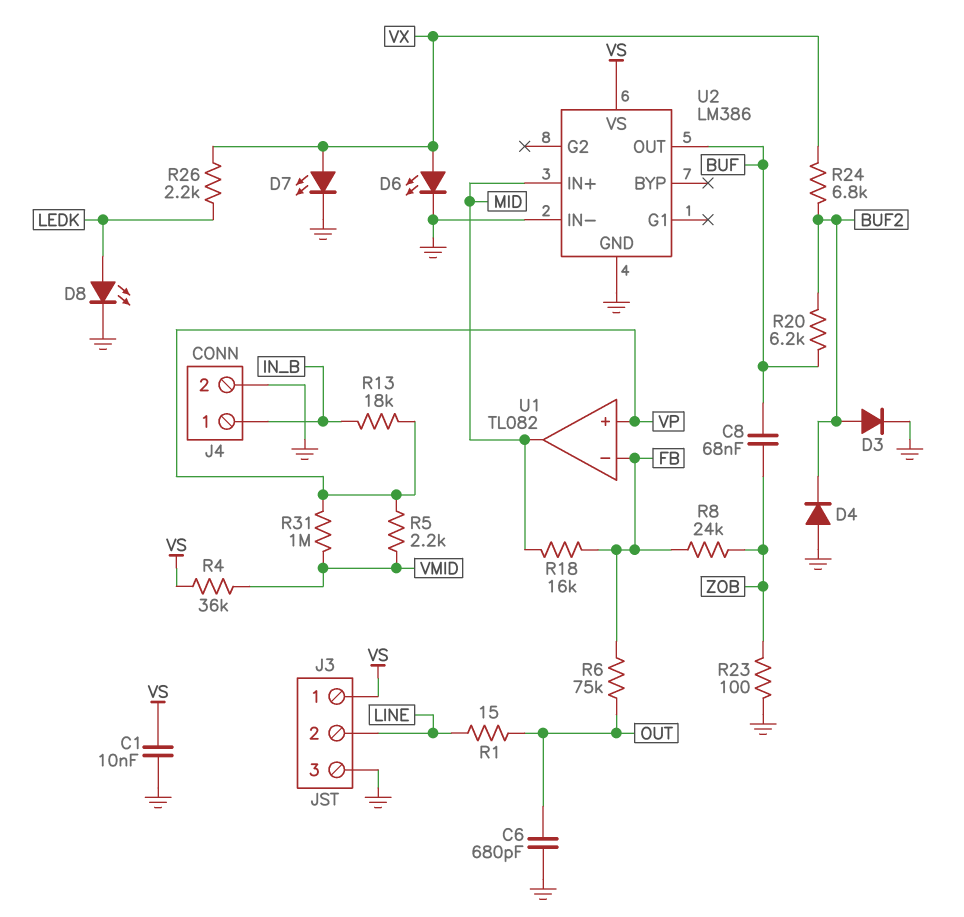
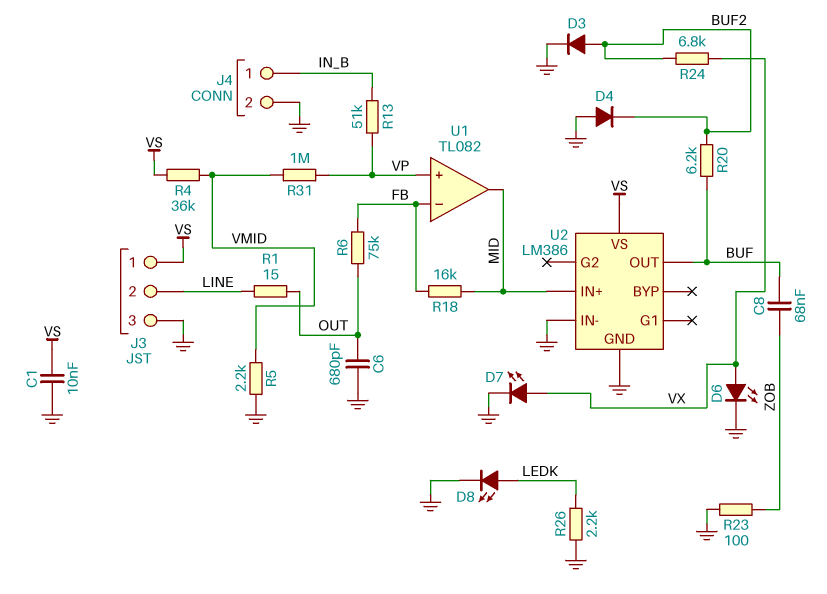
R5: 2.2k (VMID, VP) -> 2.2k (GND, VMID)
R8: 24k (FB, ZOB) -> none
R13: 18k (IN_B, VP) -> 51k (IN_B, VP)
R26: 2.2k (LEDK, VX) -> 2.2k (GND, LEDK)

